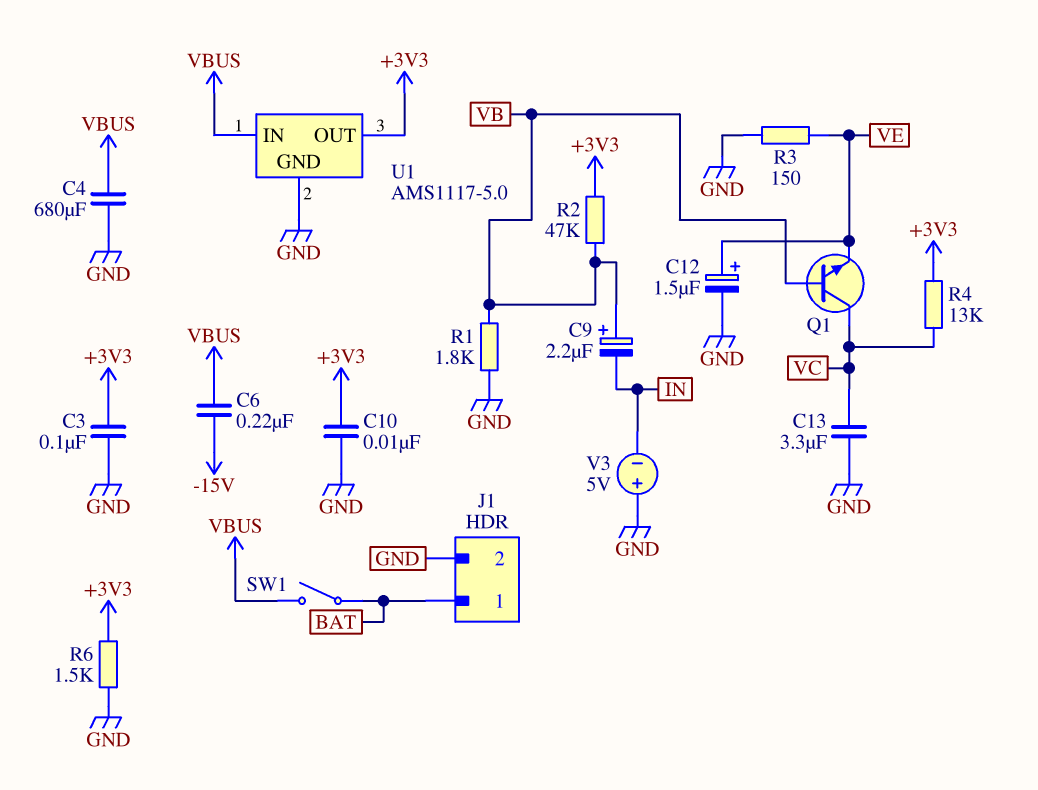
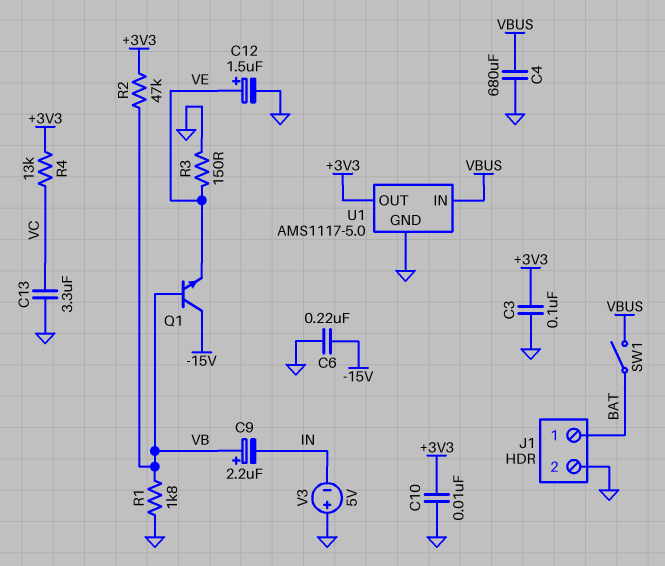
C6: 220nF (-15V, VBUS) -> 220nF (-15V, GND)
Q1: NPN (B VB, C VC, E VE) -> NPN (B VB, C -15V, E VE)
R6: 1.5k (+3V3, GND) -> none

